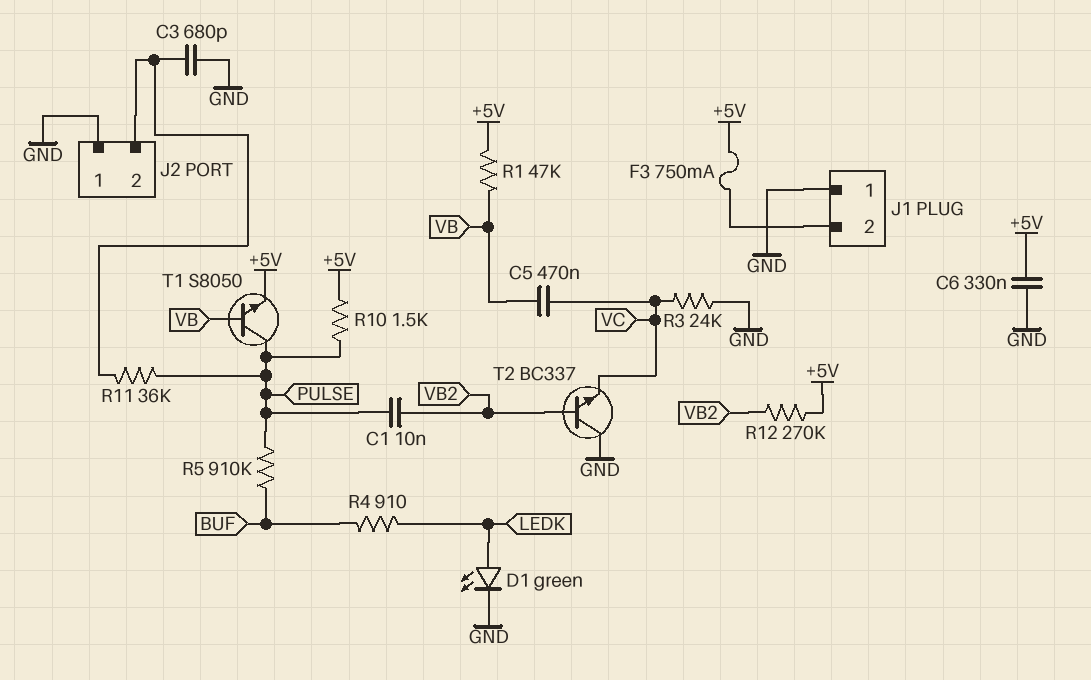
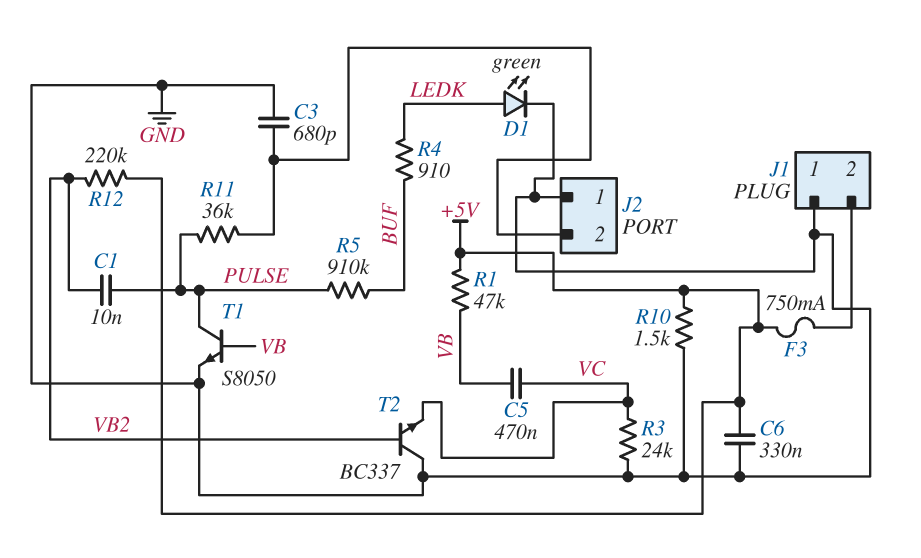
R10: 1.5k (+5V, PULSE) -> 1.5k (+5V, GND)
R12: 270k (+5V, VB2) -> 220k (+5V, VB2)
T1: NPN S8050 (B VB, C PULSE, E +5V) -> NPN S8050 (B VB, C PULSE, E GND)

